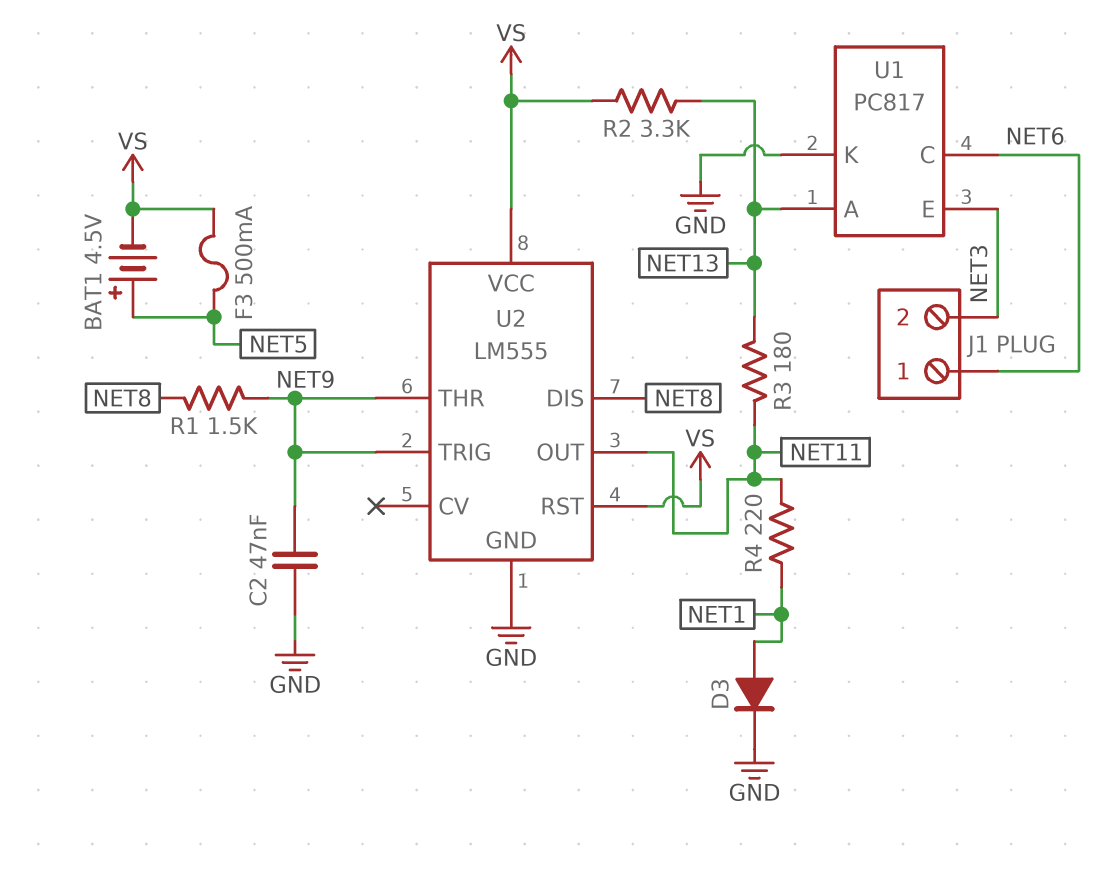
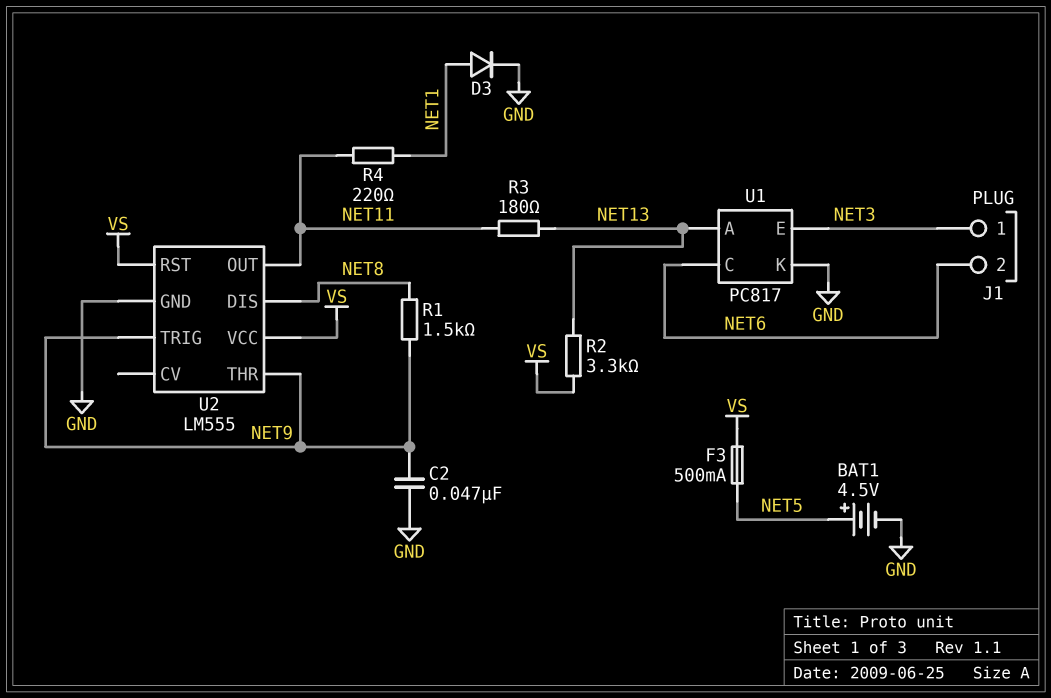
BAT1: 4.5V (plus NET5, minus VS) -> 4.5V (plus NET5, minus GND)
J1 pin 1: NET6 -> NET3
J1 pin 2: NET3 -> NET6

